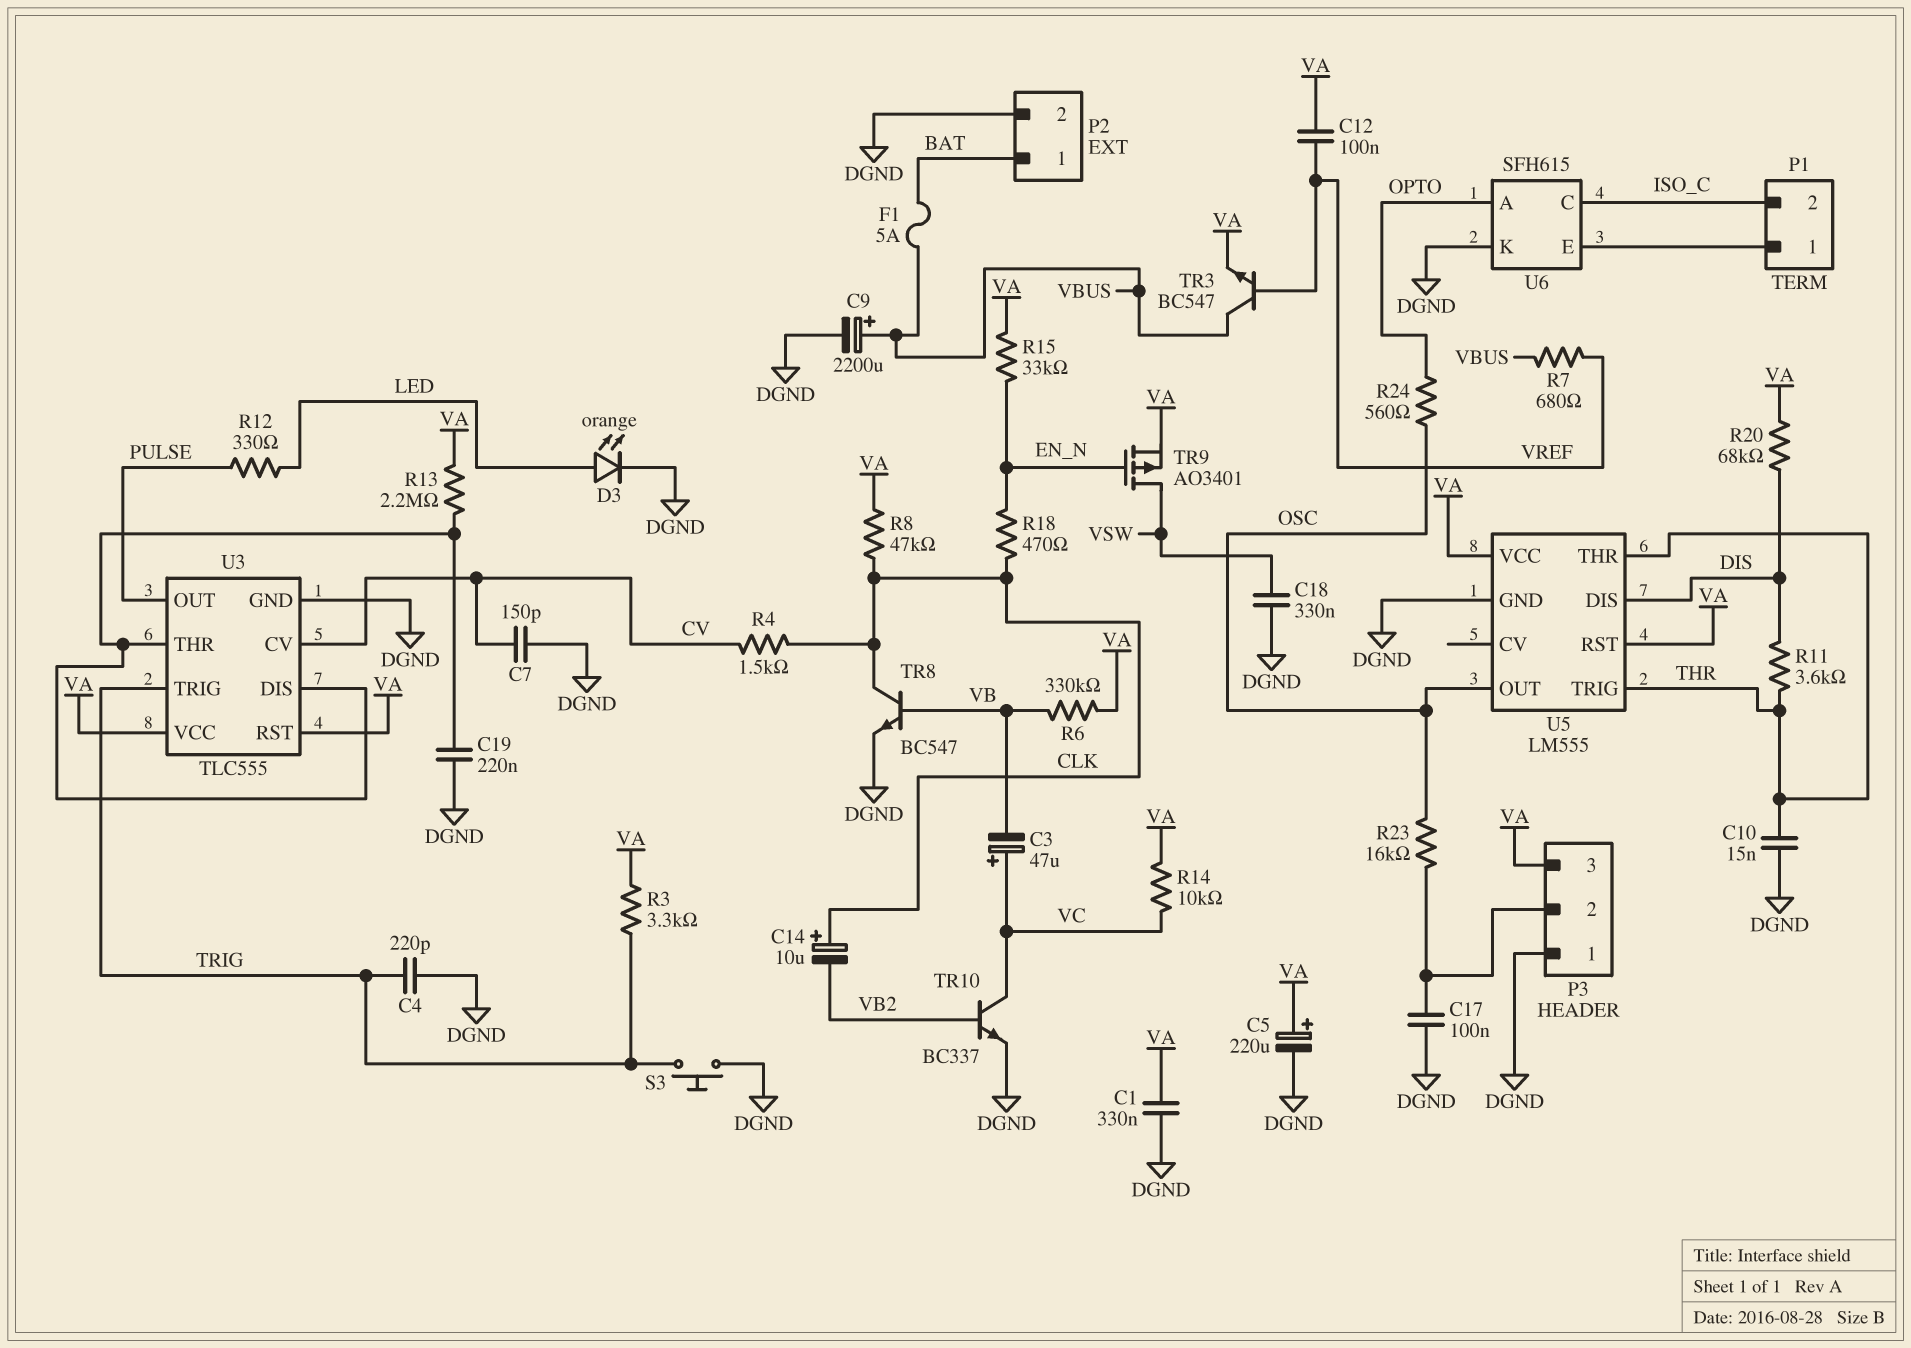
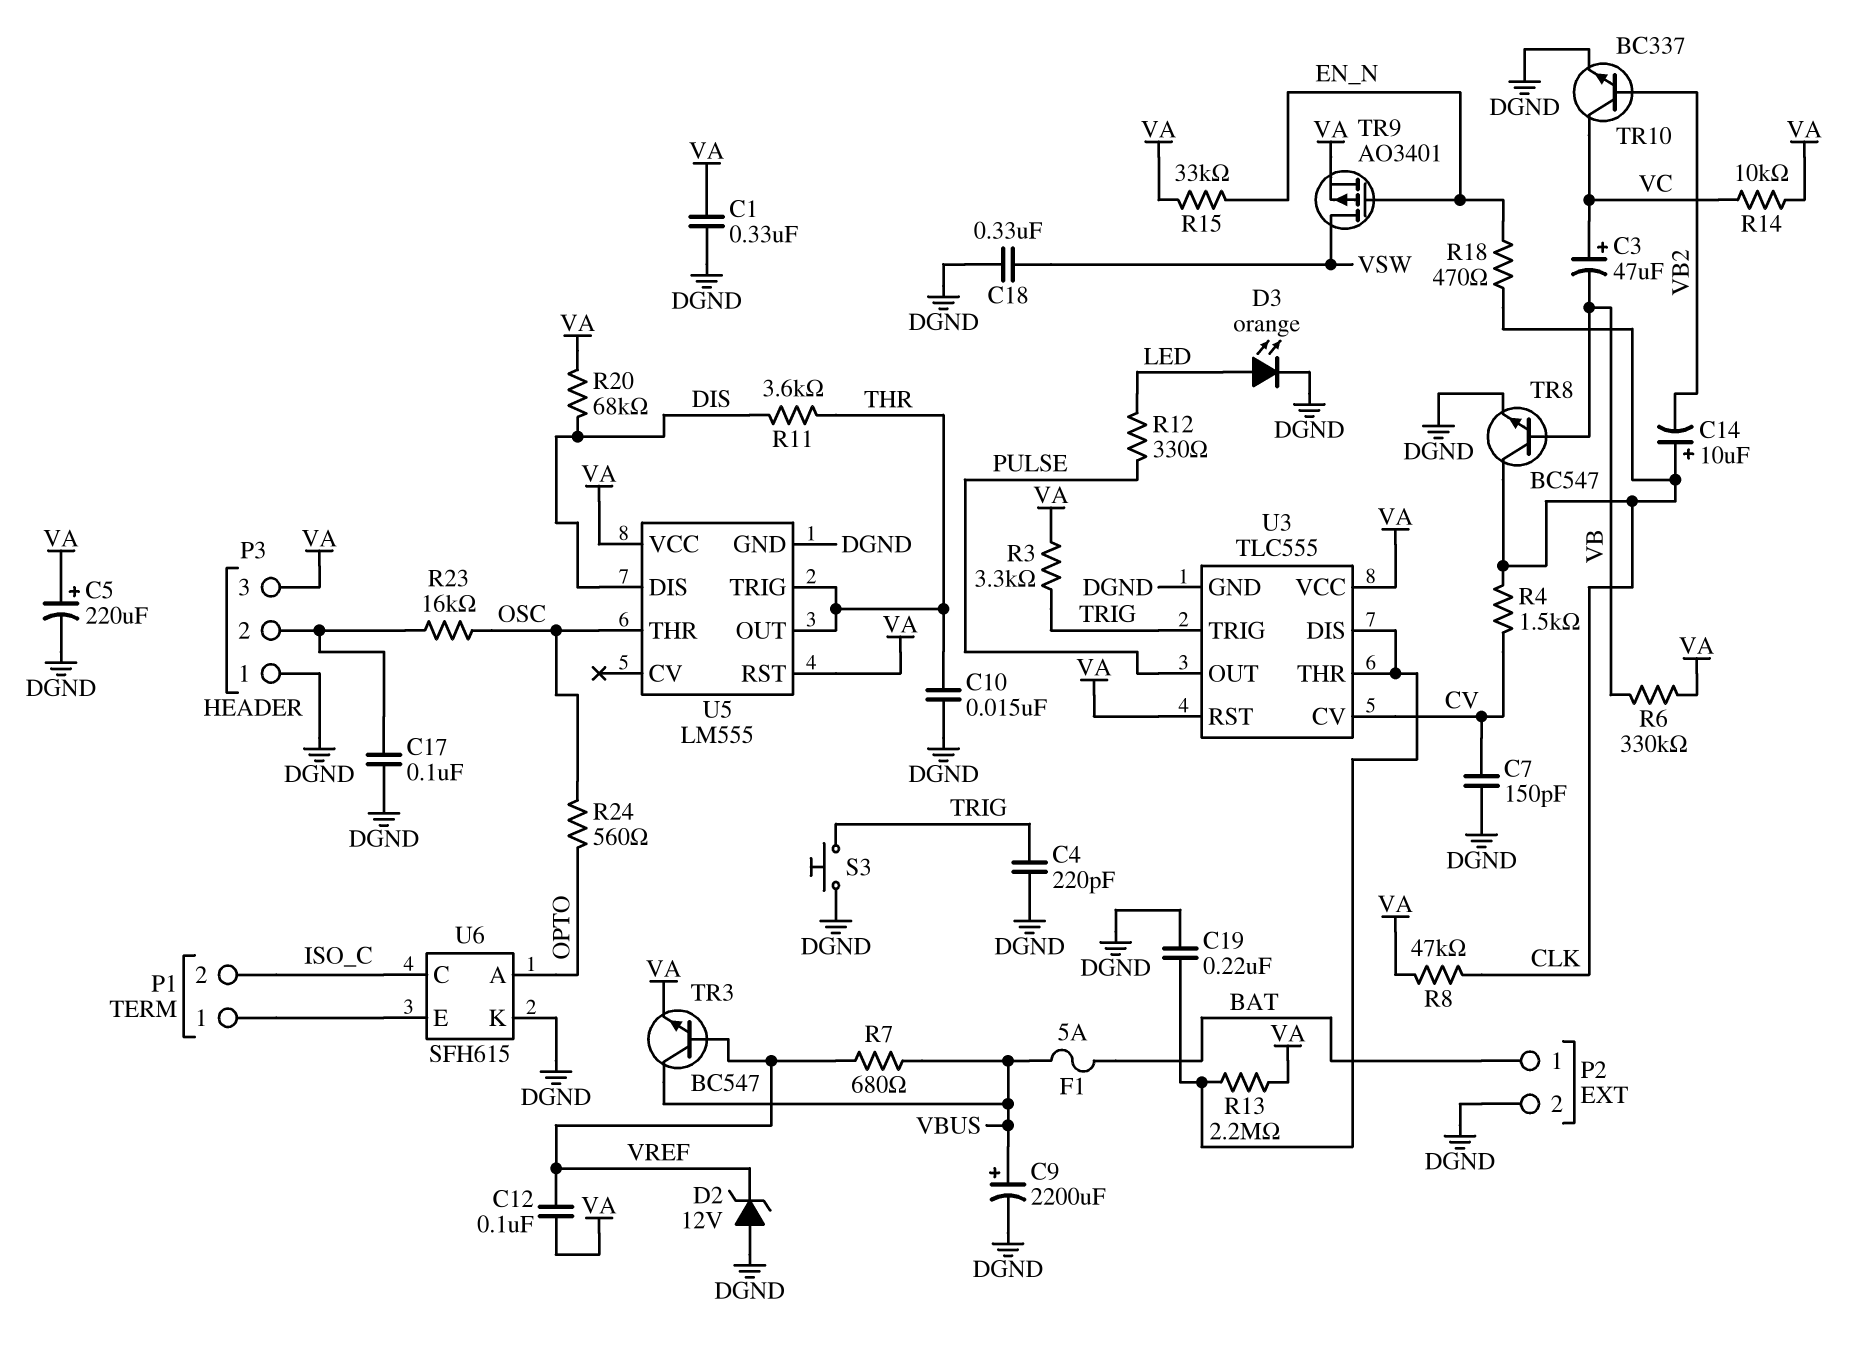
D2: none -> zener 12V (A DGND, K VREF)
U5 pin OUT: OSC -> THR
U5 pin THR: THR -> OSC

